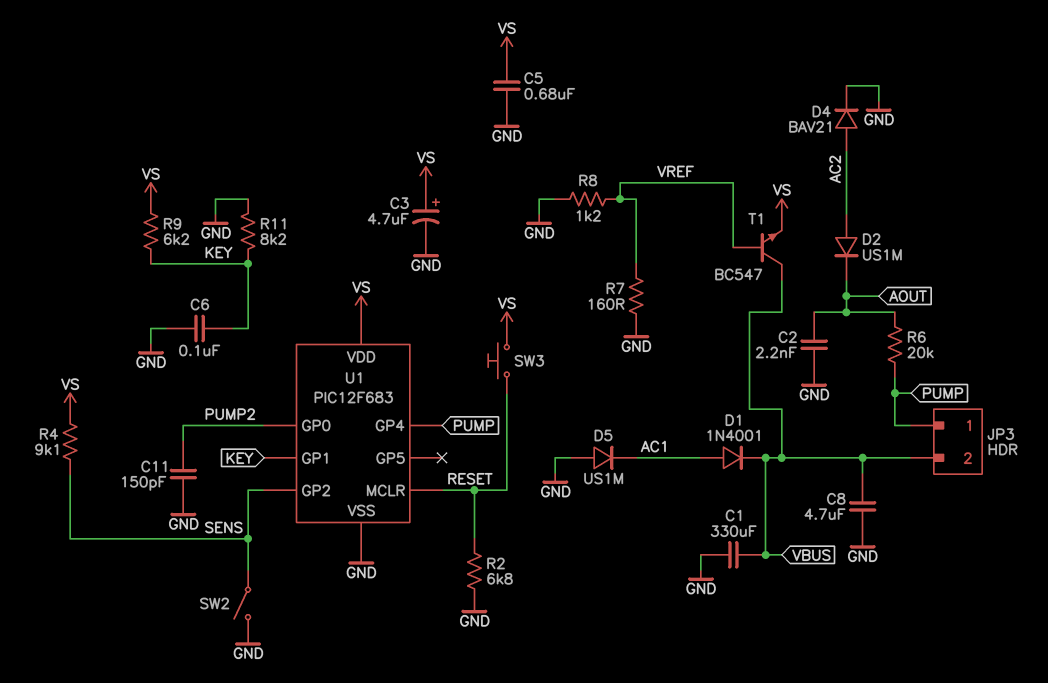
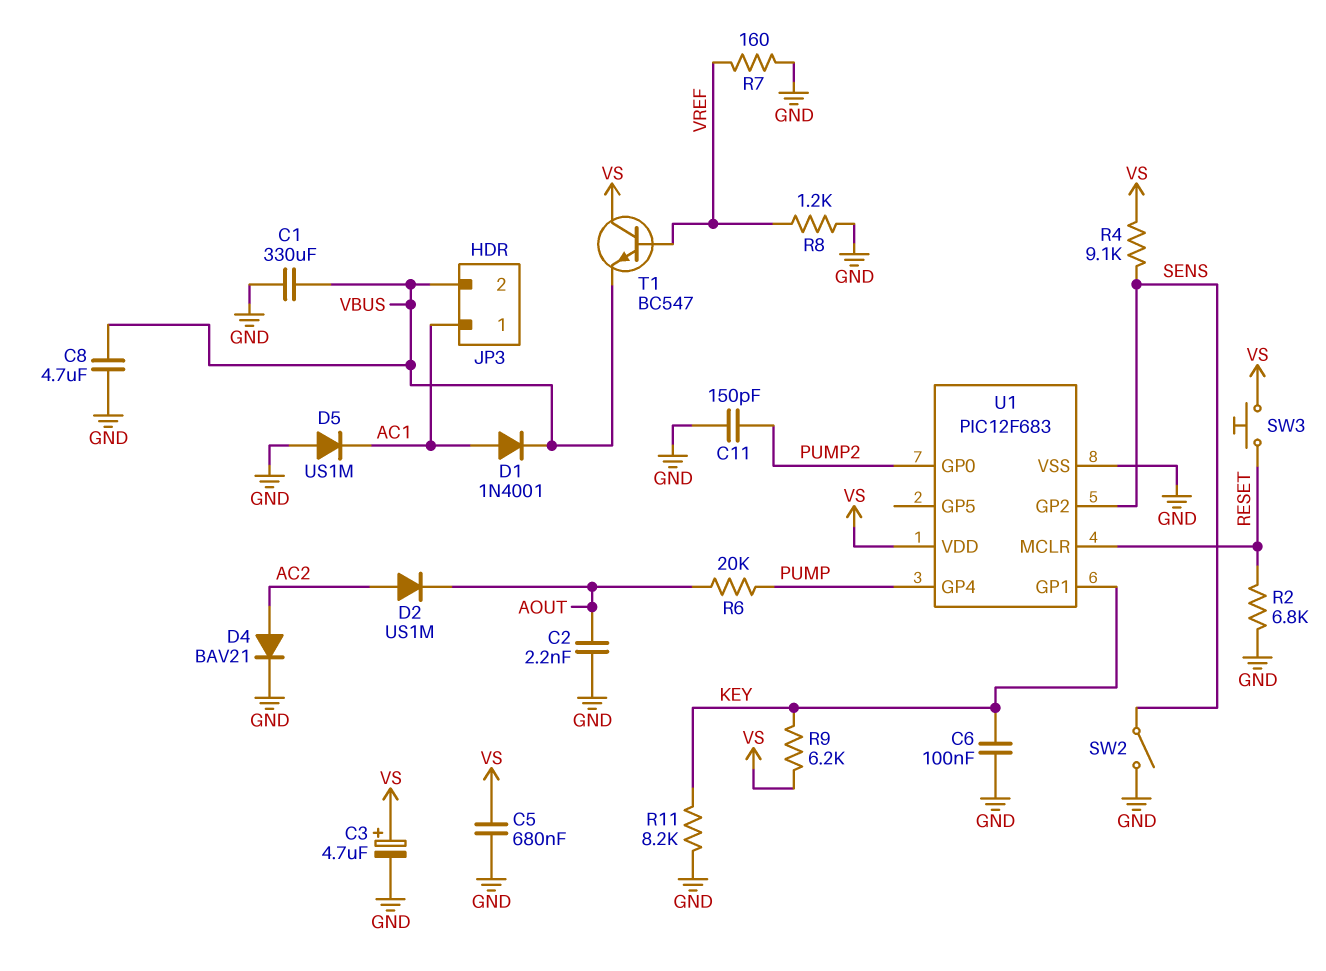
JP3 pin 1: PUMP -> AC1
T1: NPN BC547 (B VREF, C VBUS, E VS) -> NPN BC547 (B VREF, C VS, E VBUS)

